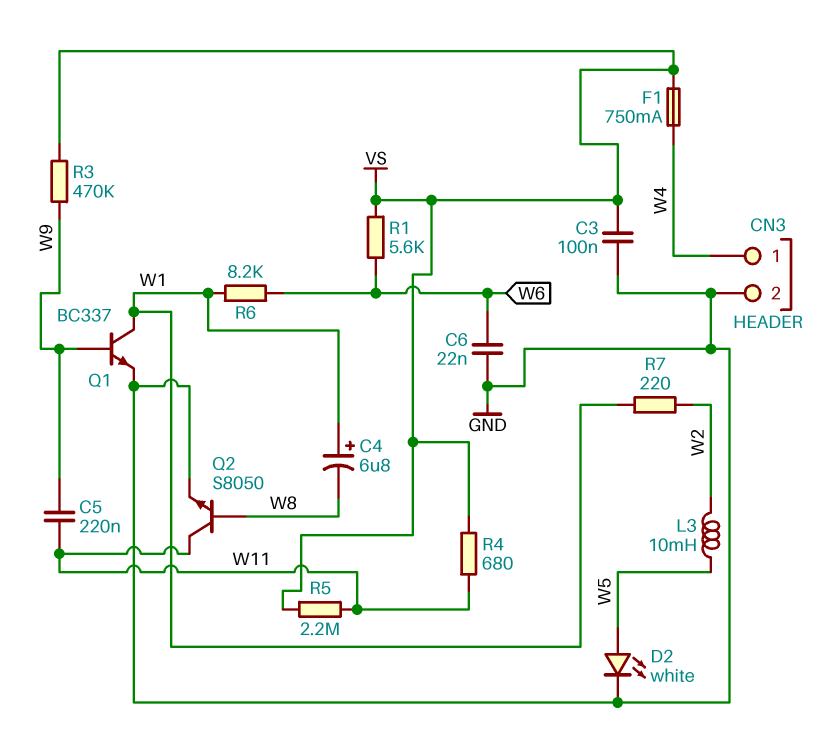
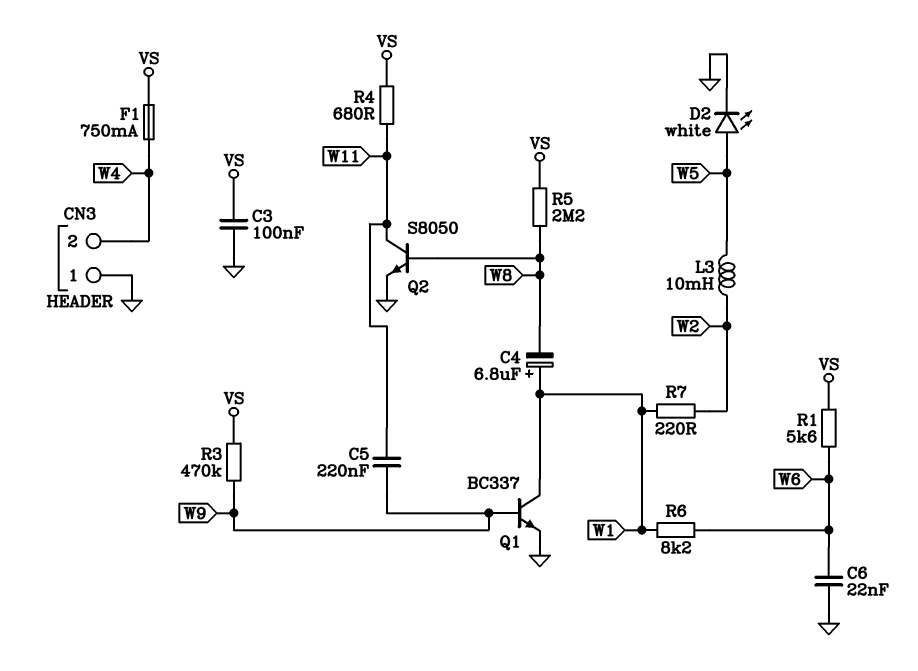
CN3 pin 1: W4 -> GND
CN3 pin 2: GND -> W4
R5: 2.2M (VS, W11) -> 2.2M (VS, W8)

